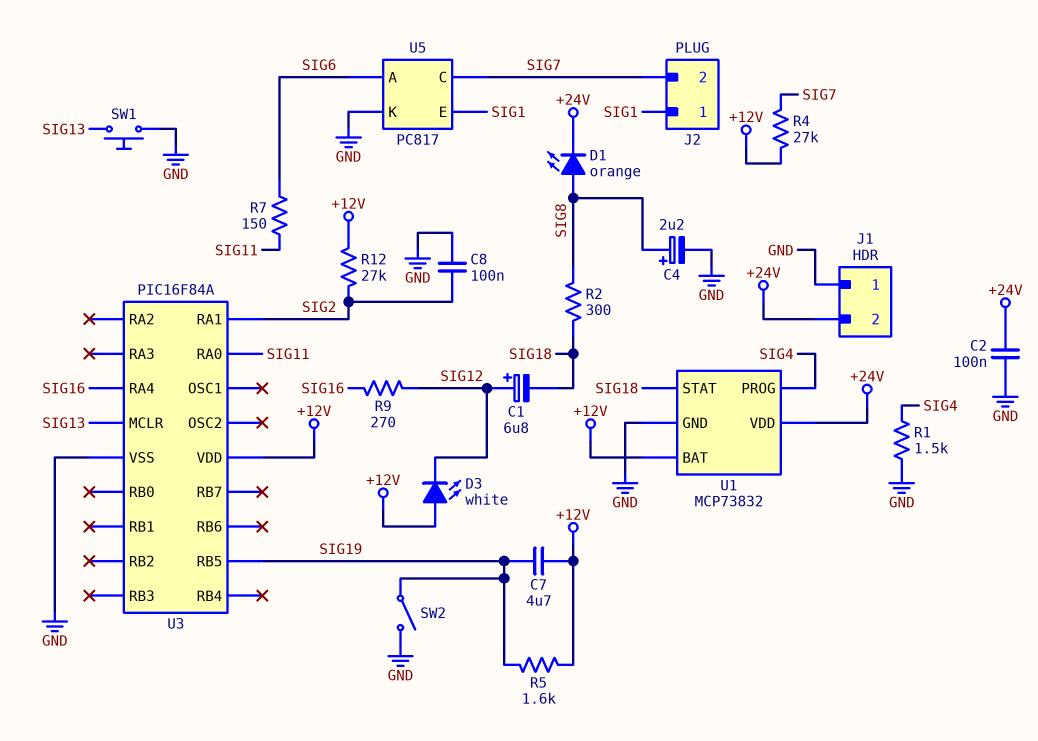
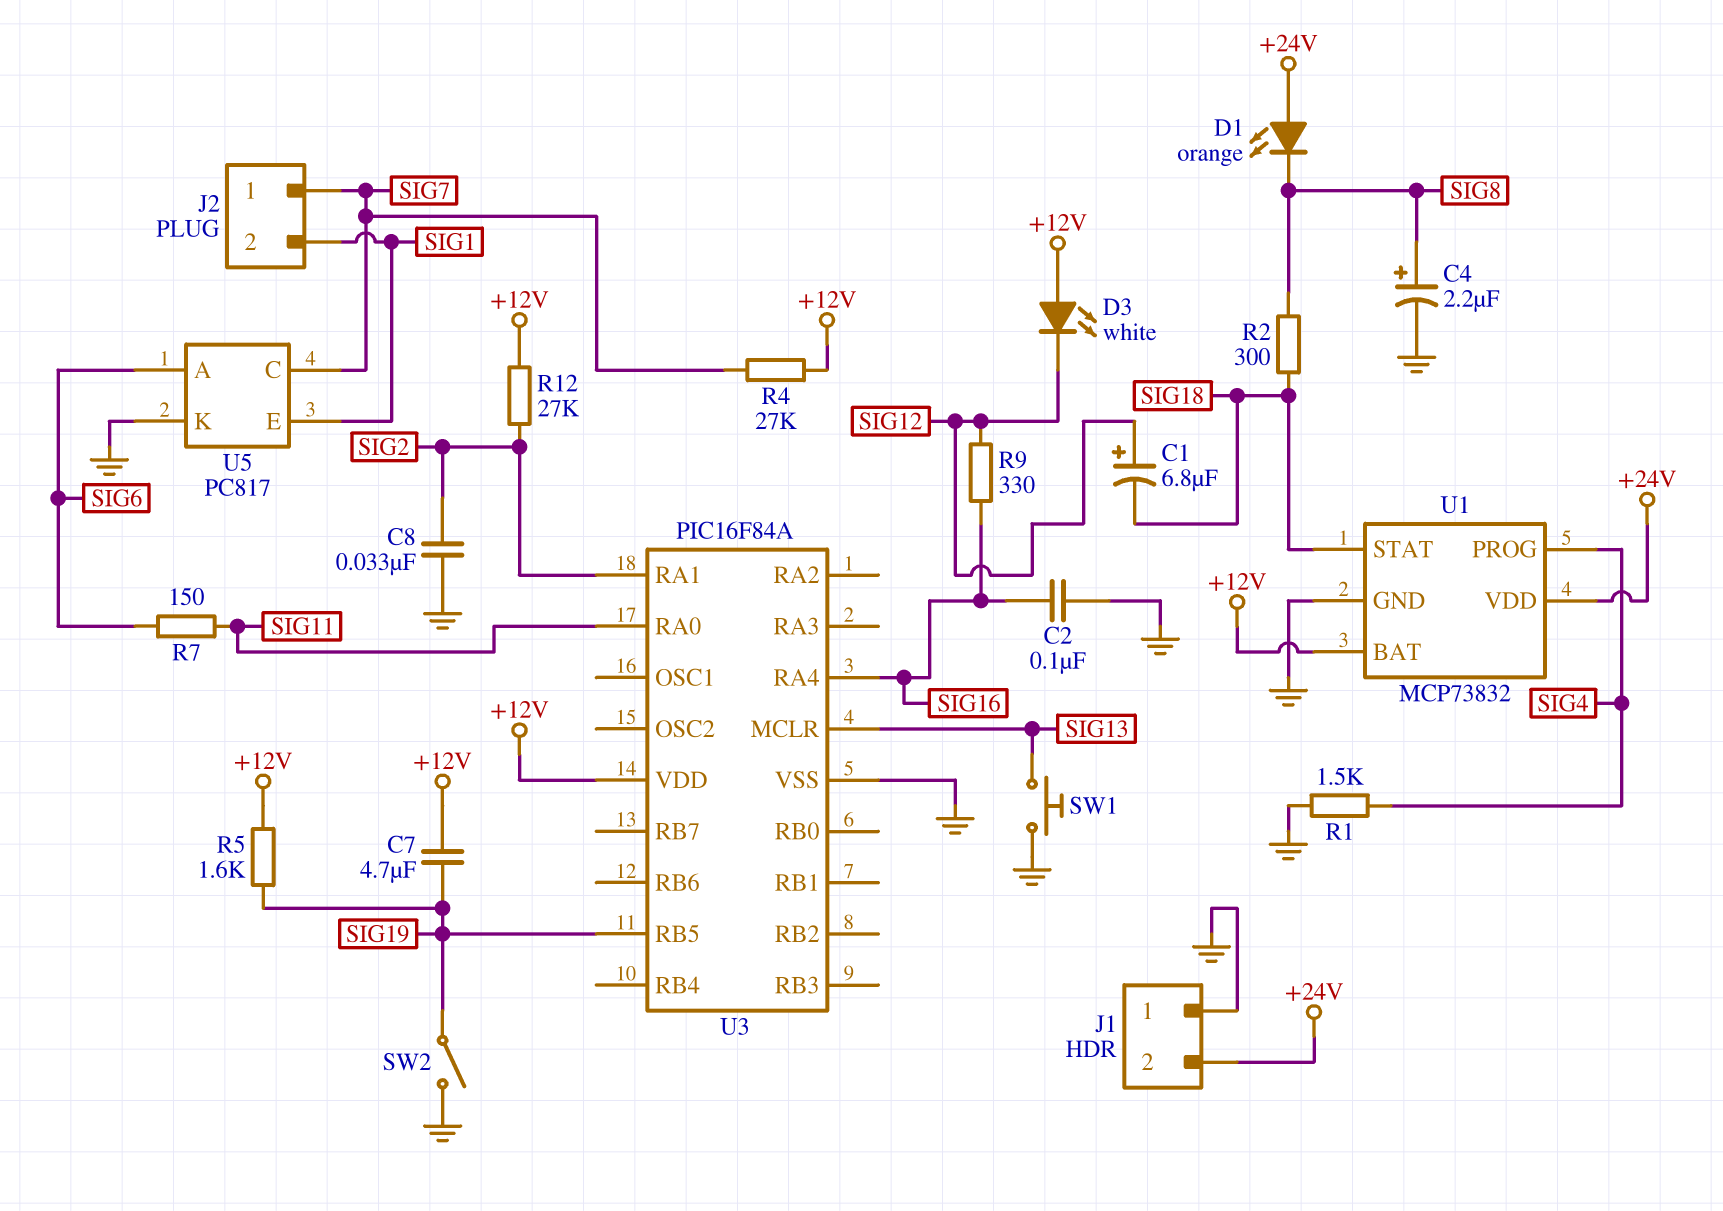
C2: 100nF (+24V, GND) -> 100nF (GND, SIG16)
C8: 100nF (GND, SIG2) -> 33nF (GND, SIG2)
D1: LED orange (A SIG8, K +24V) -> LED orange (A +24V, K SIG8)
J2 pin 1: SIG1 -> SIG7
J2 pin 2: SIG7 -> SIG1
R9: 270 (SIG12, SIG16) -> 330 (SIG12, SIG16)

